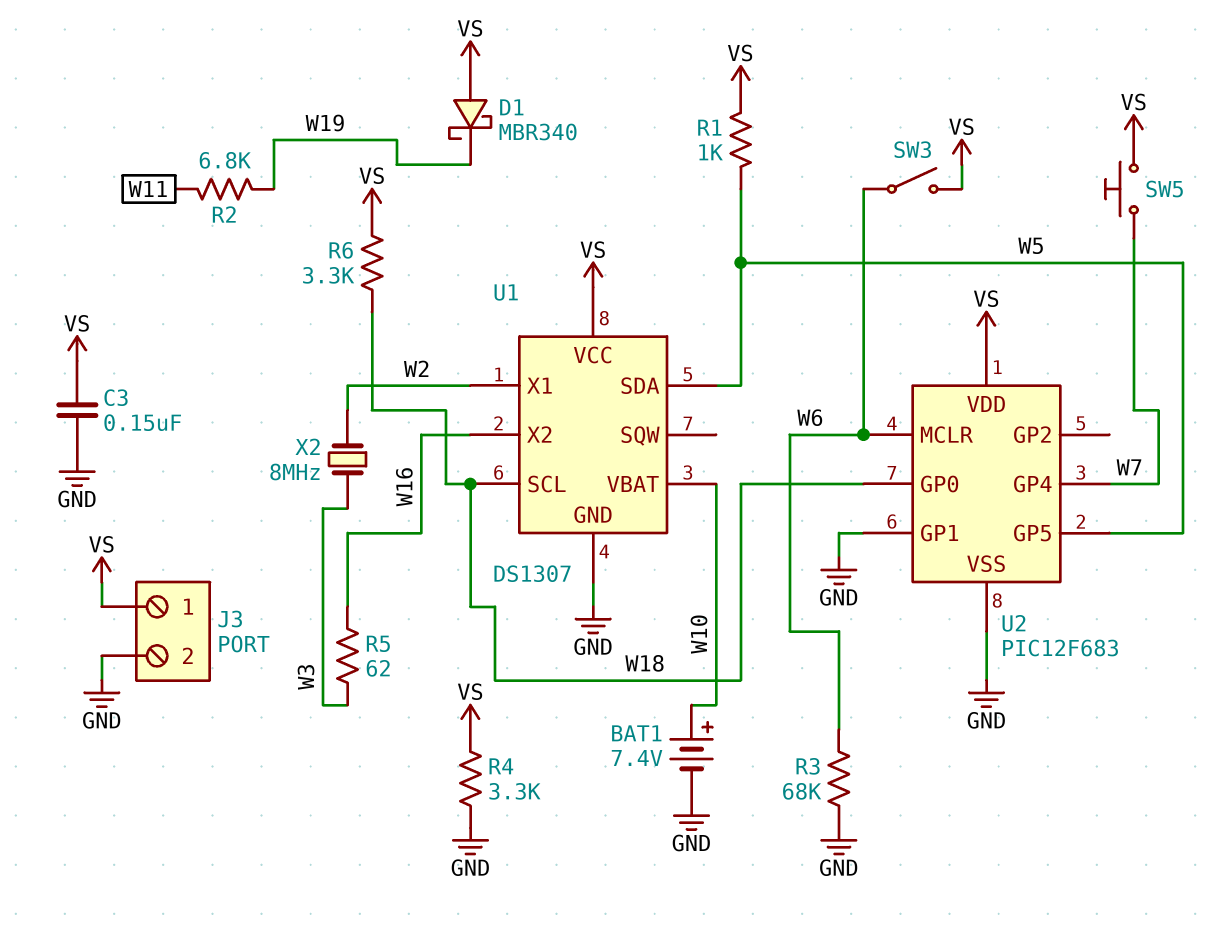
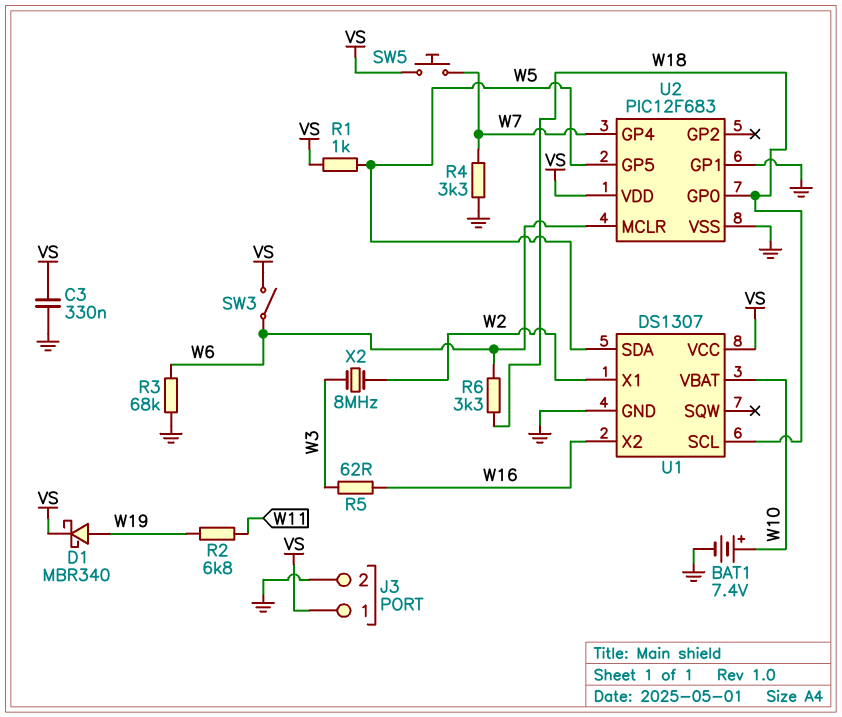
C3: 150nF (GND, VS) -> 330nF (GND, VS)
D1: schottky MBR340 (A VS, K W19) -> schottky MBR340 (A W19, K VS)
R4: 3.3k (GND, VS) -> 3.3k (GND, W7)
R6: 3.3k (VS, W18) -> 3.3k (W6, W18)

